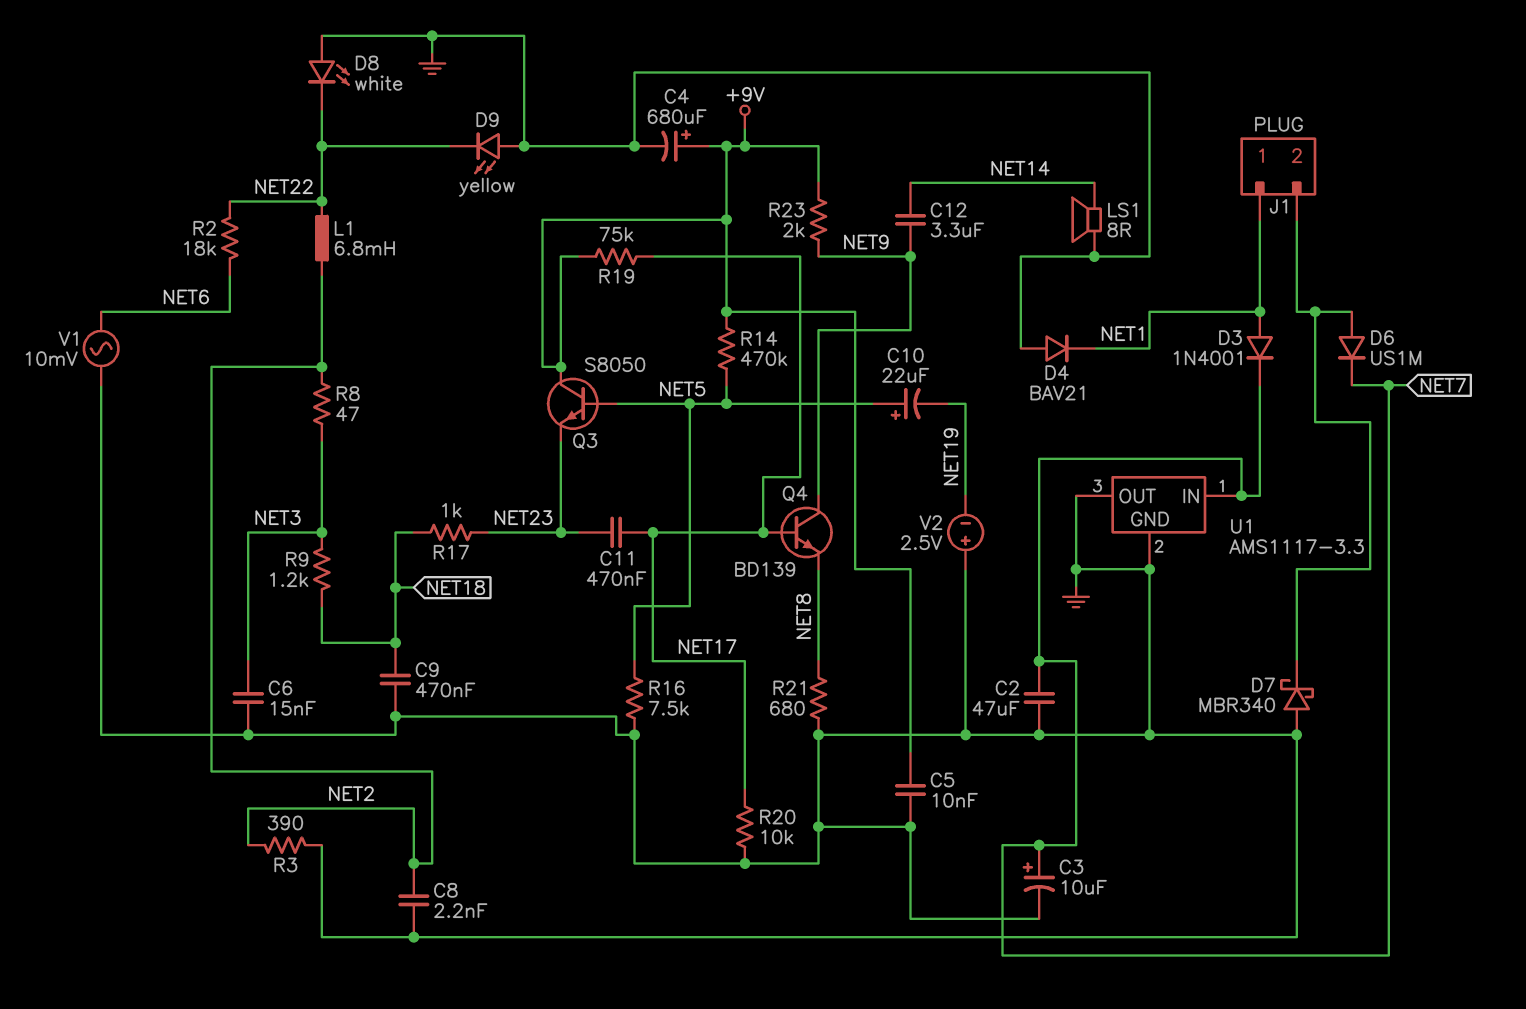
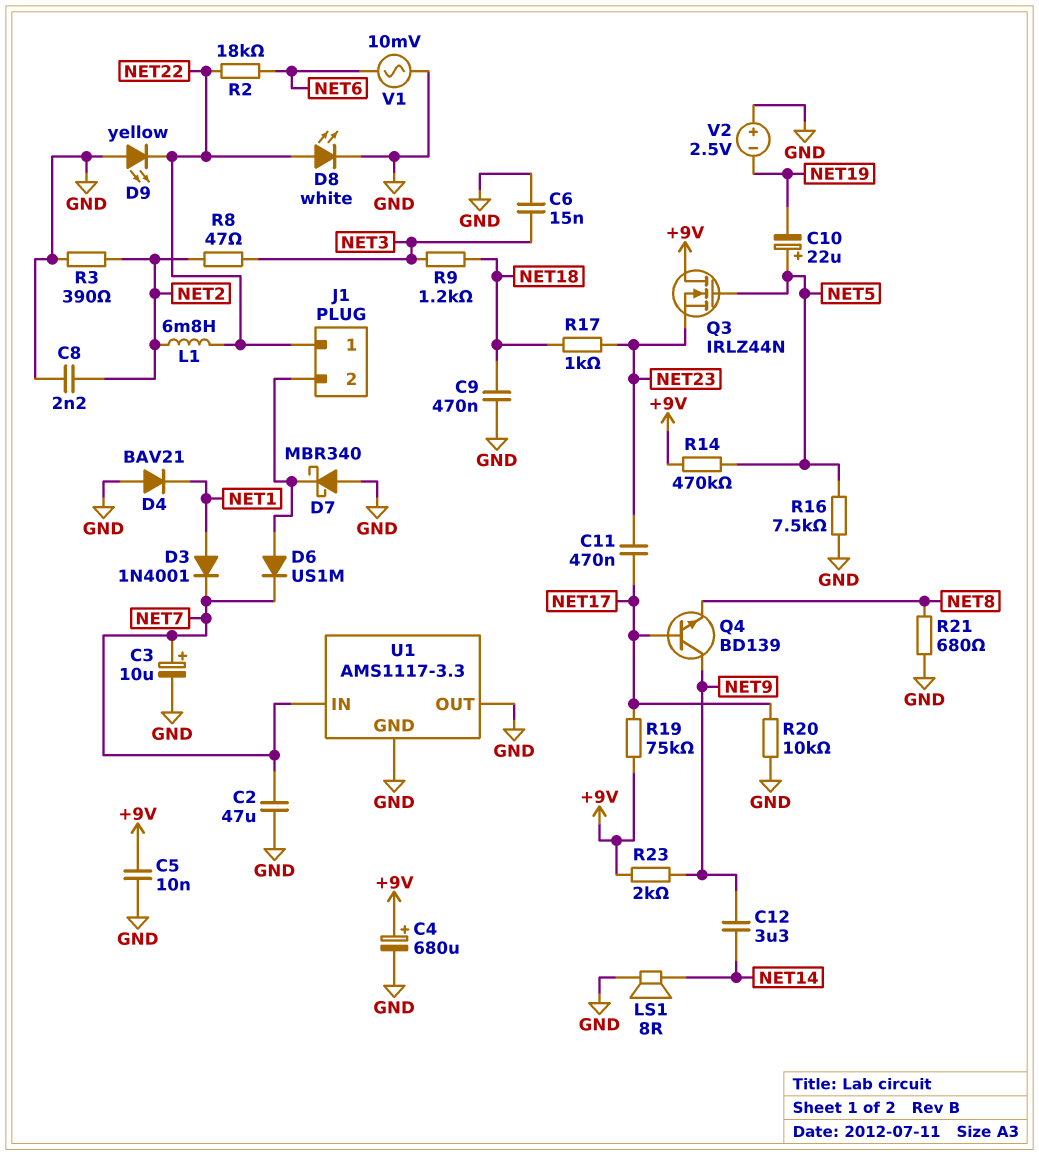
D8: LED white (A GND, K NET22) -> LED white (A NET22, K GND)
J1 pin 1: NET1 -> NET22
Q3: NPN S8050 (B NET5, C +9V, E NET23) -> NMOS IRLZ44N (G NET5, D +9V, S NET23)

